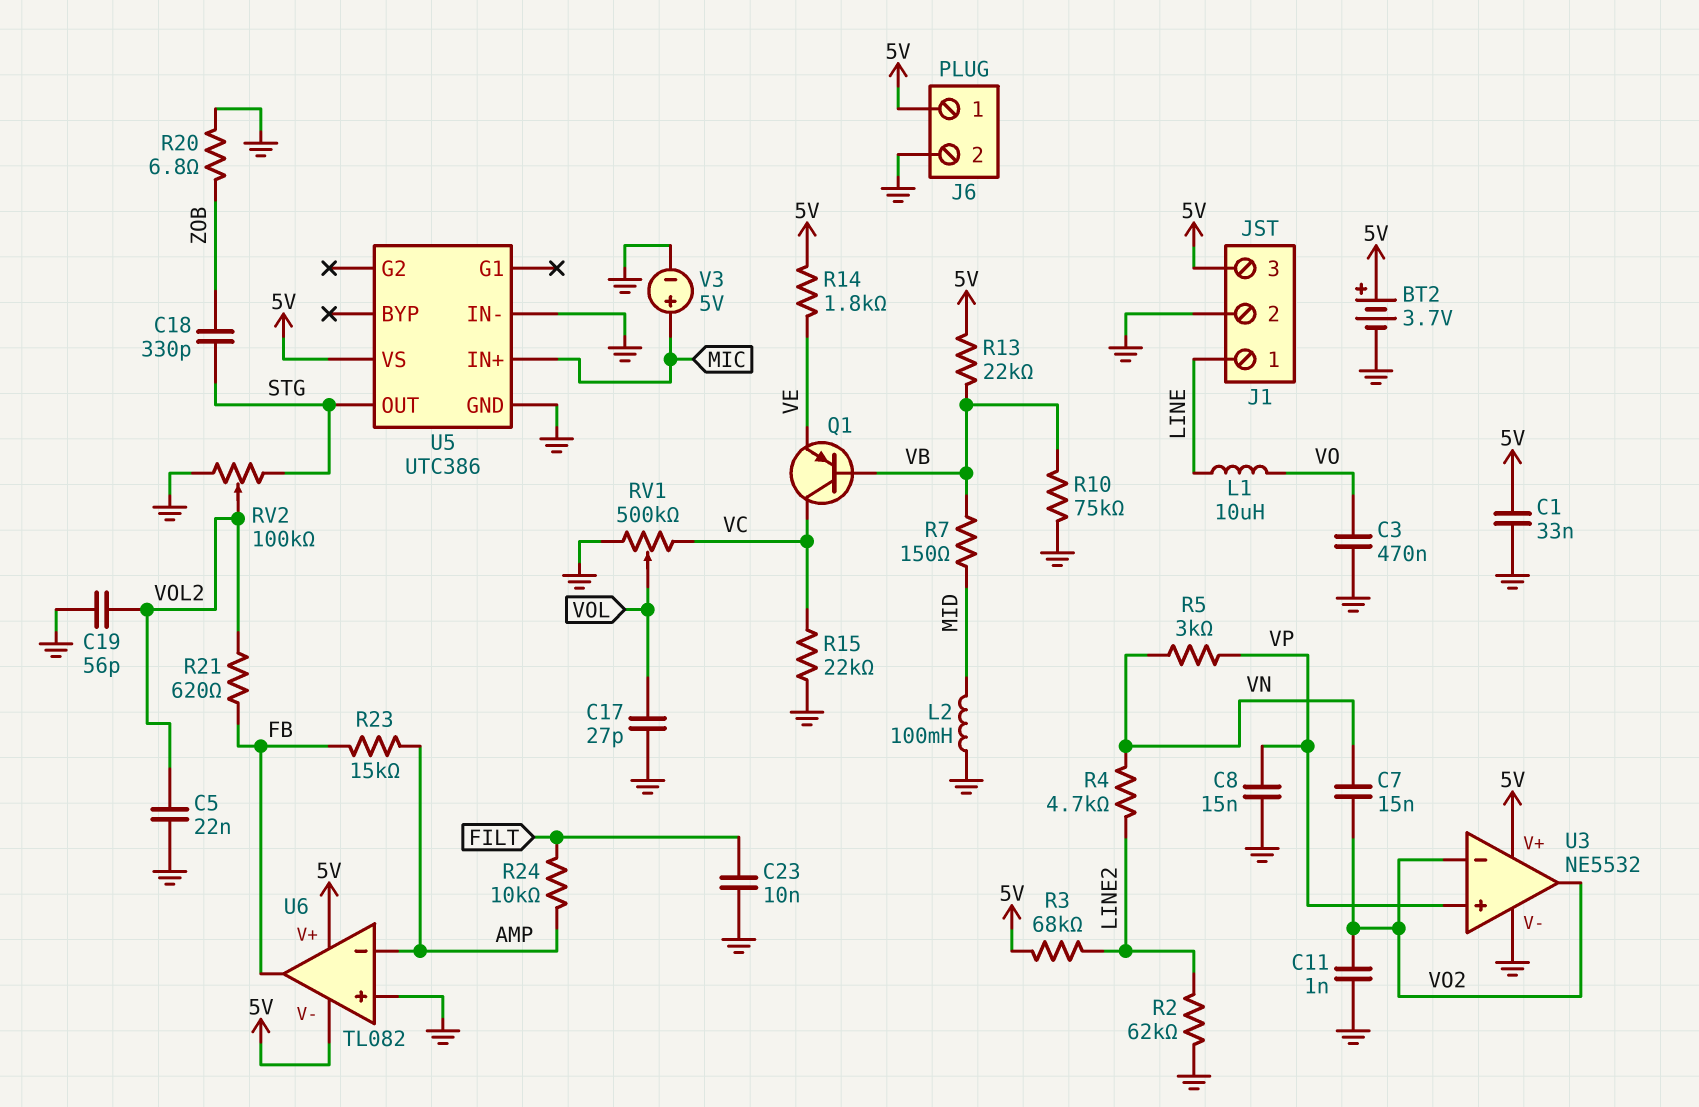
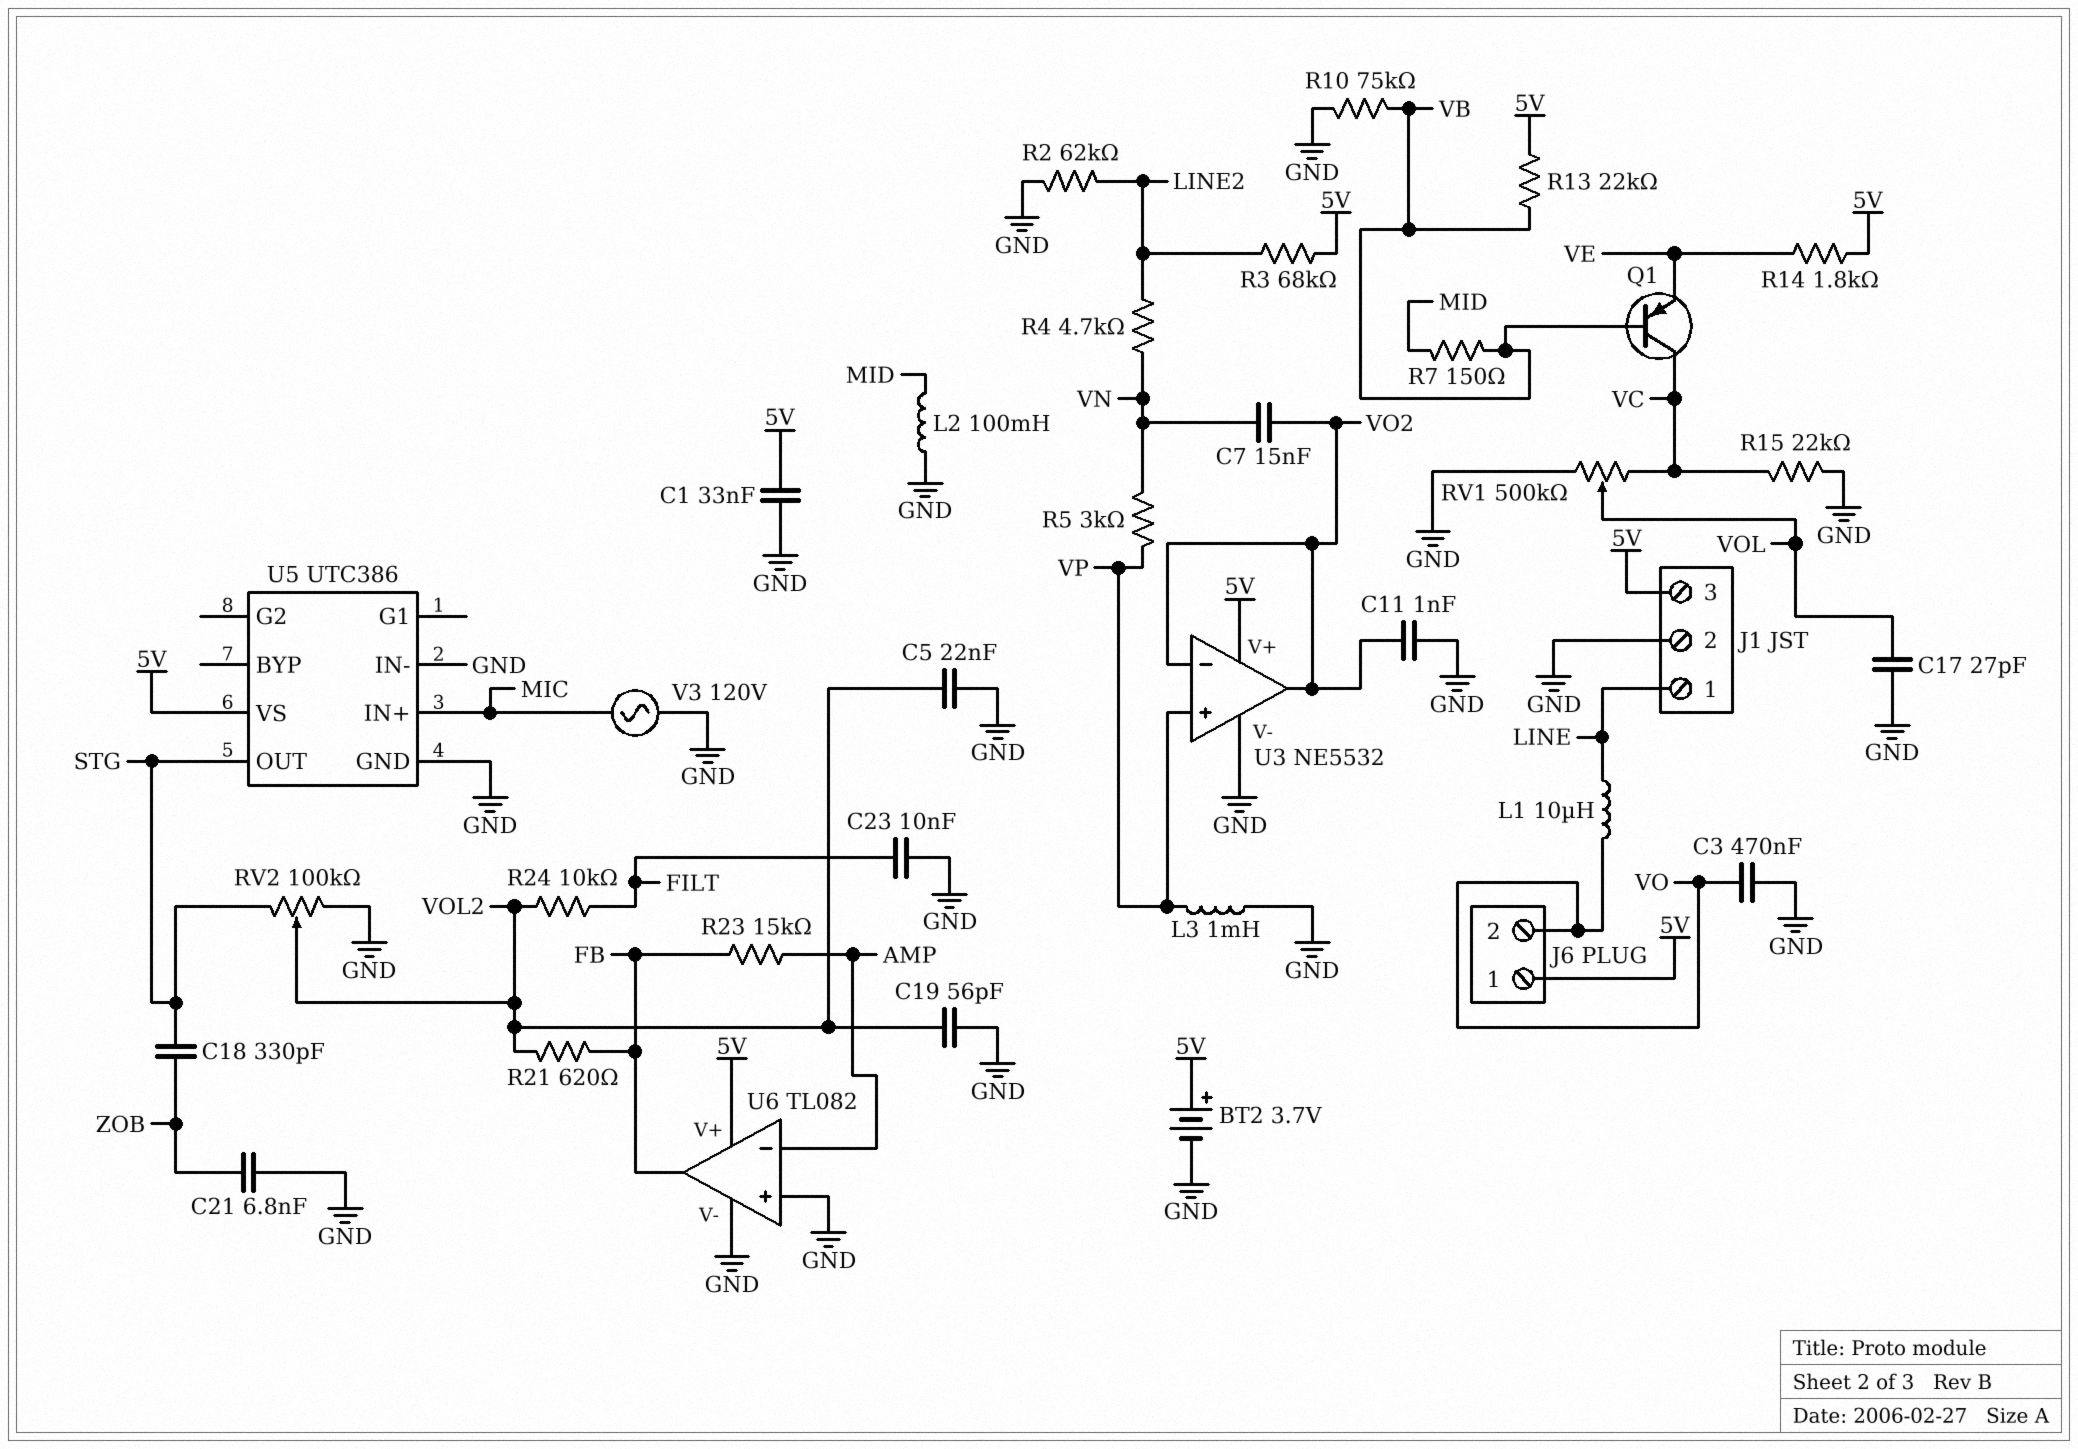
C8: 15nF (GND, VP) -> none
C21: none -> 6.8nF (GND, ZOB)
J6 pin 2: GND -> VO
L3: none -> 1mH (GND, VP)
R20: 6.8 (GND, ZOB) -> none
R24: 10k (AMP, FILT) -> 10k (FILT, VOL2)
U6 pin V-: 5V -> GND
V3: 5V (plus MIC, minus GND) -> AC 120V (GND, MIC)

